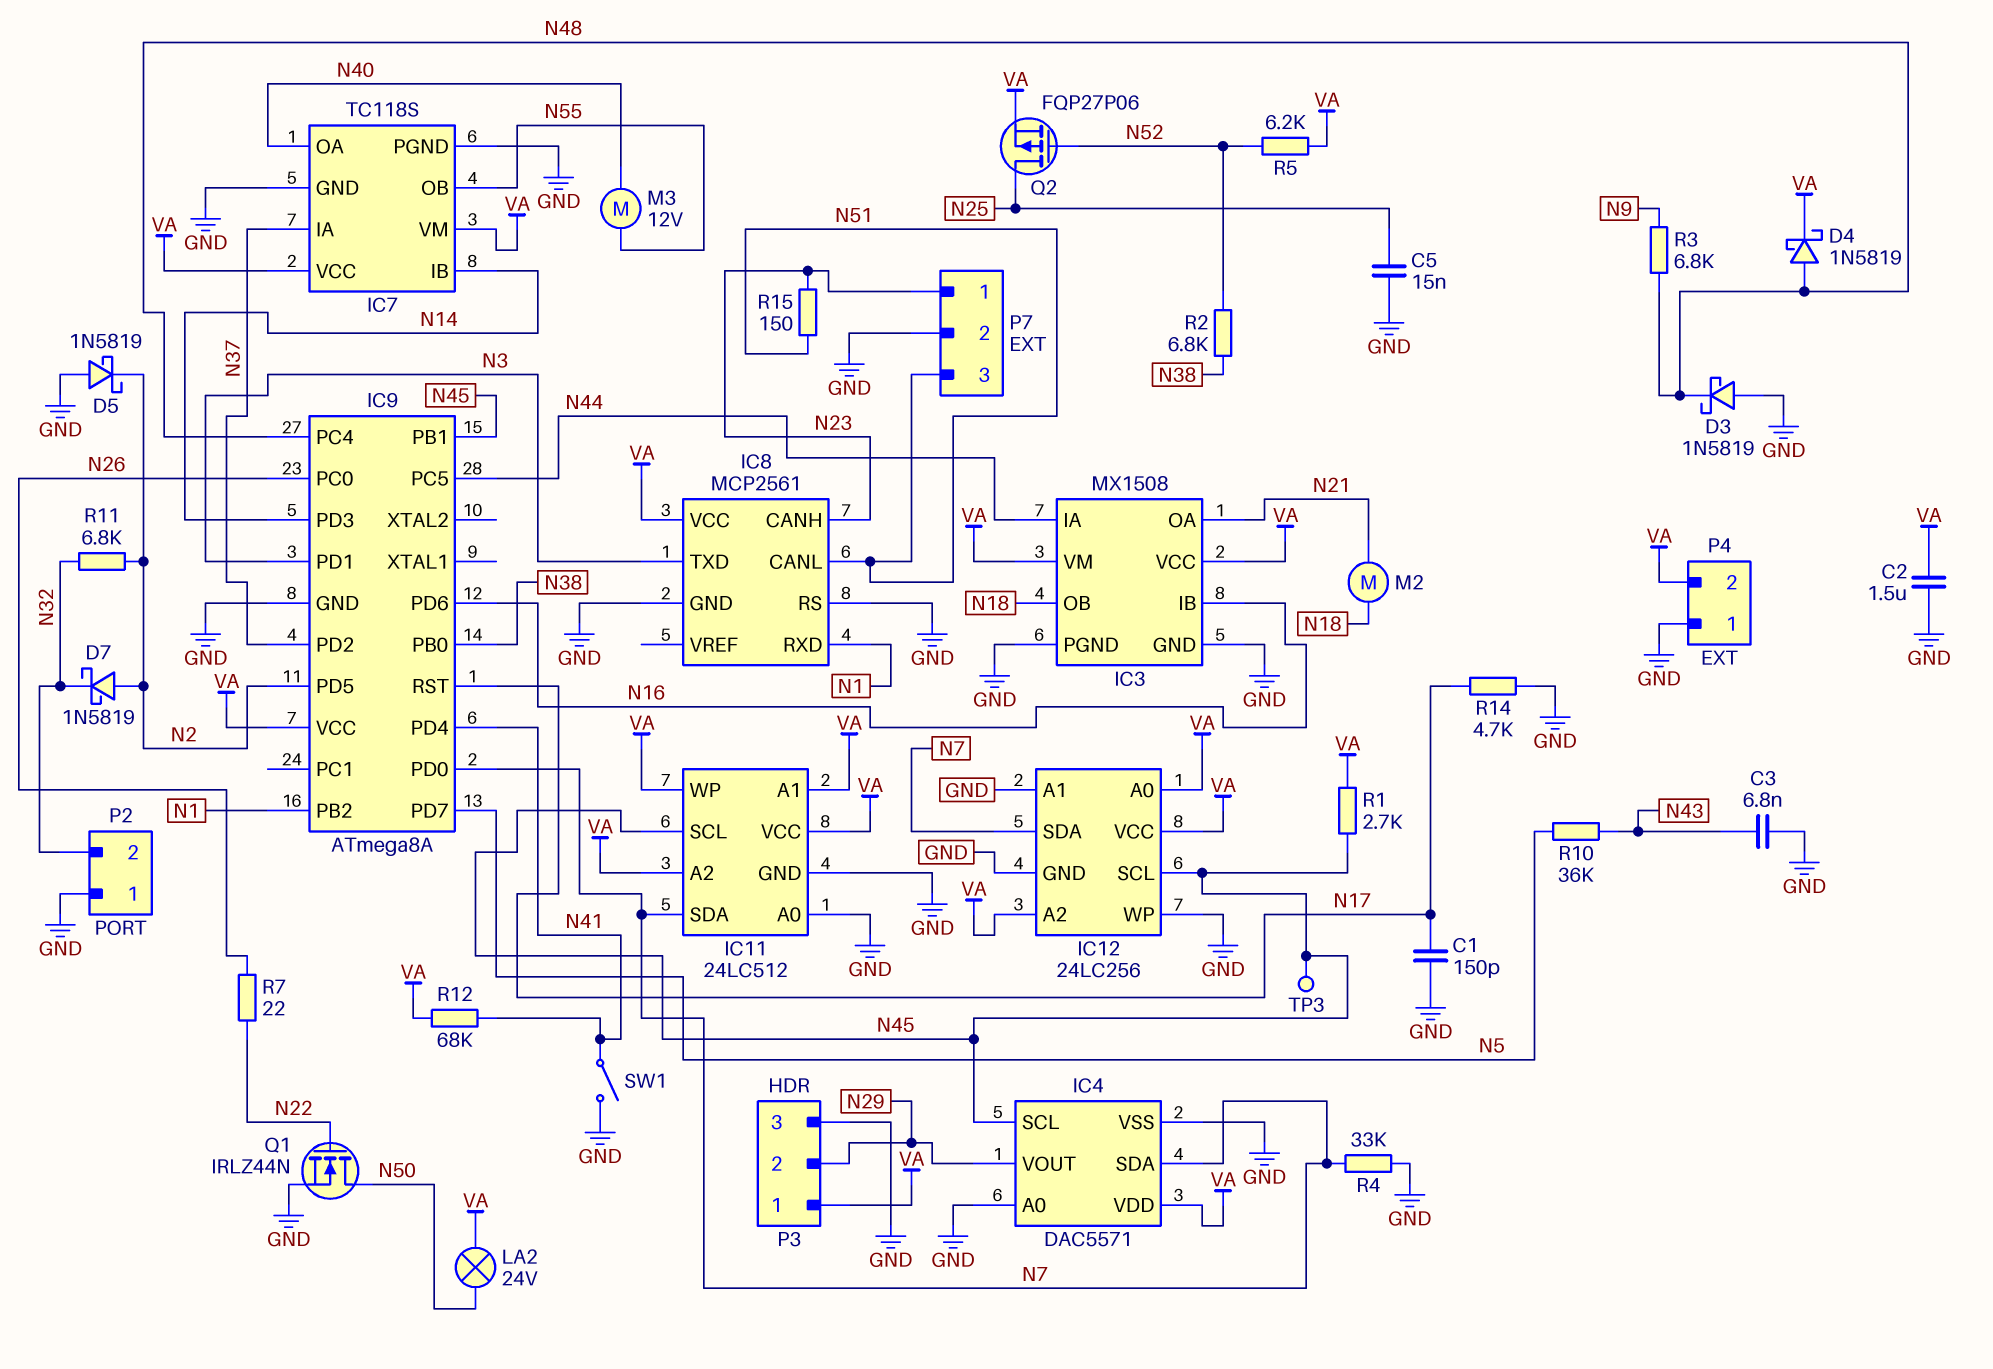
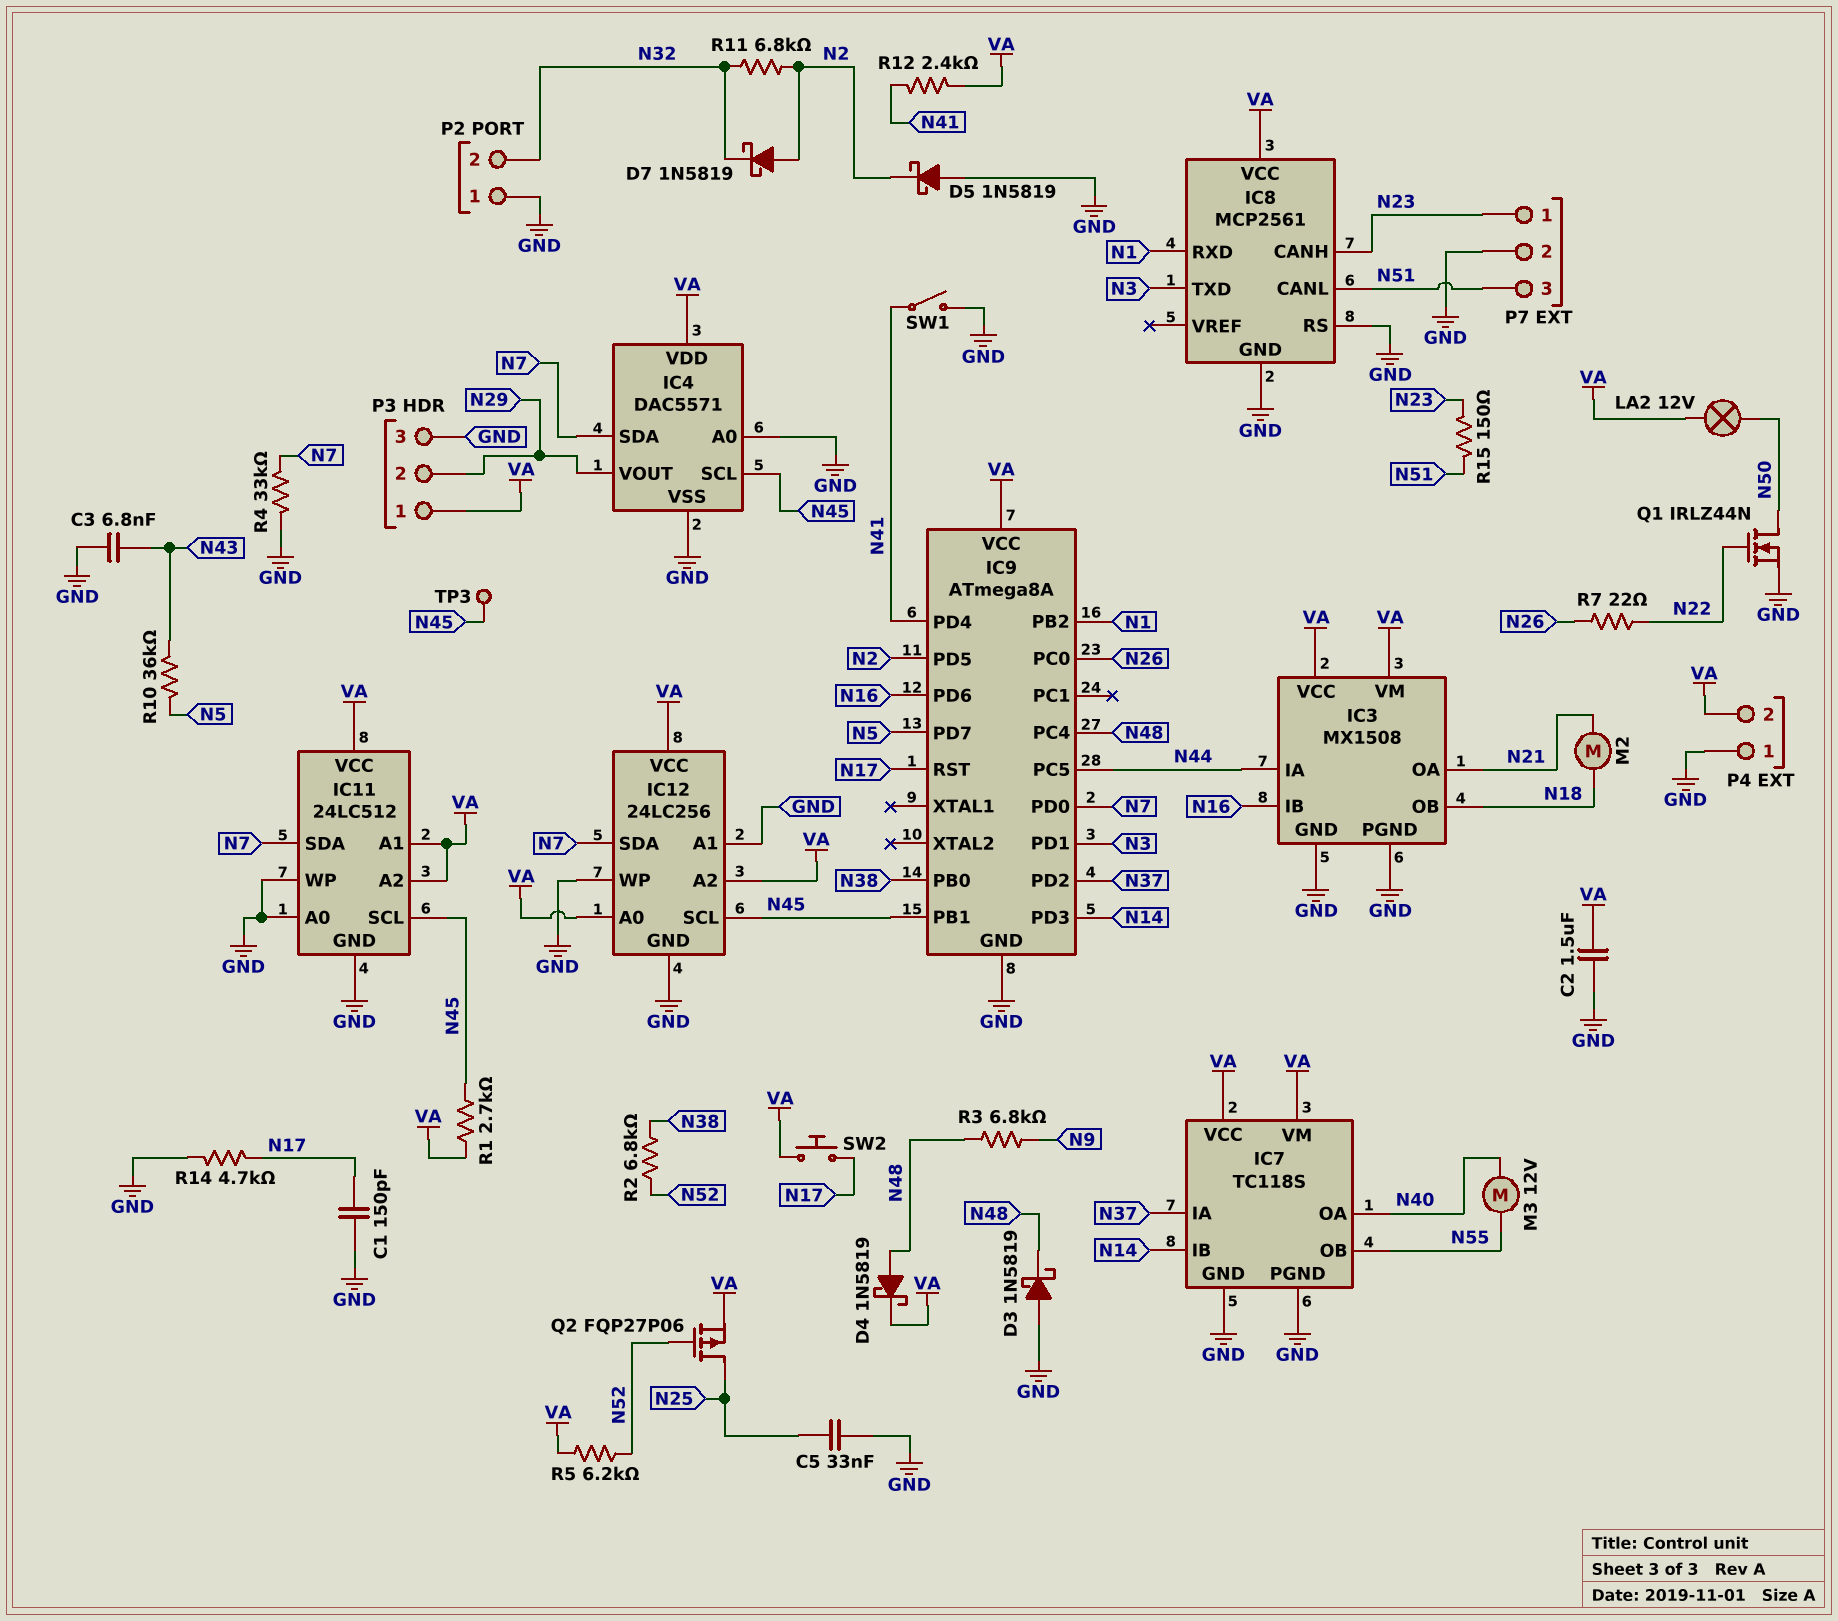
C5: 15nF (GND, N25) -> 33nF (GND, N25)
IC11 pin WP: VA -> GND
LA2: lamp 24V (N50, VA) -> lamp 12V (N50, VA)
R12: 68k (N41, VA) -> 2.4k (N41, VA)
SW2: none -> button (N17, VA)

